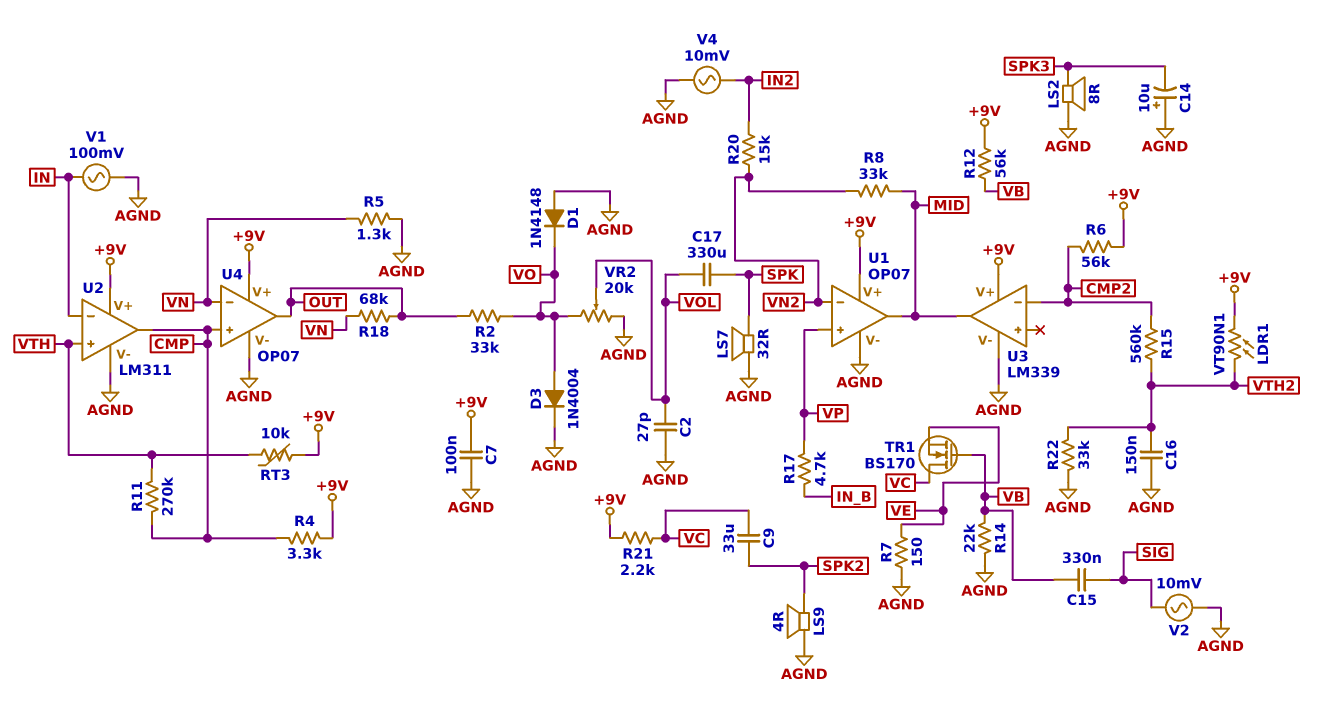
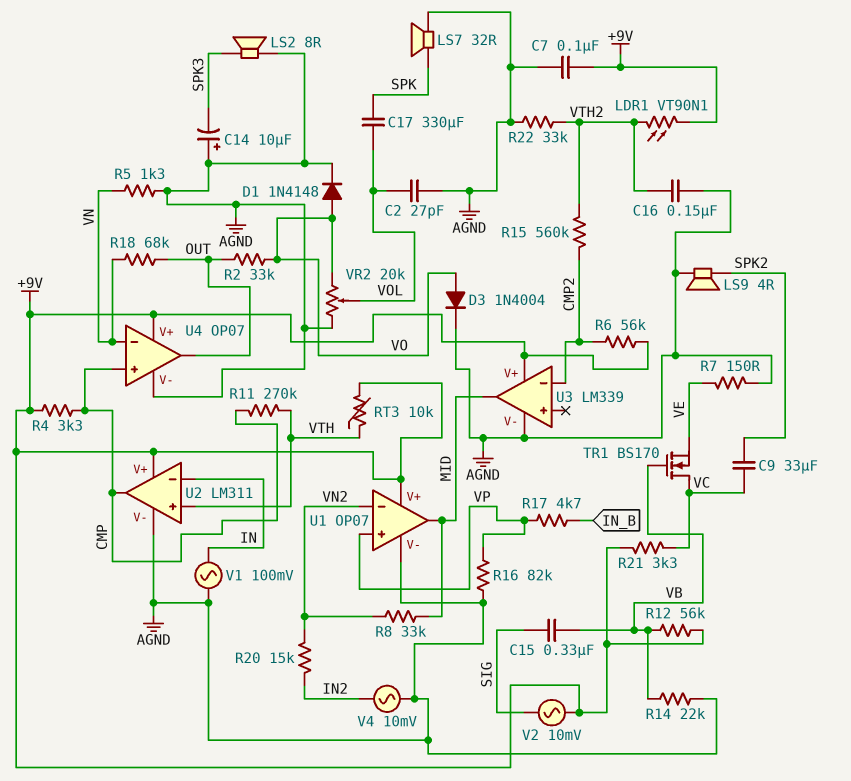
D1: diode 1N4148 (A AGND, K VO) -> diode 1N4148 (A VO, K AGND)
R16: none -> 82k (AGND, VP)
R21: 2.2k (+9V, VC) -> 3.3k (+9V, VC)
V2: AC 10mV (AGND, SIG) -> AC 10mV (+9V, SIG)

